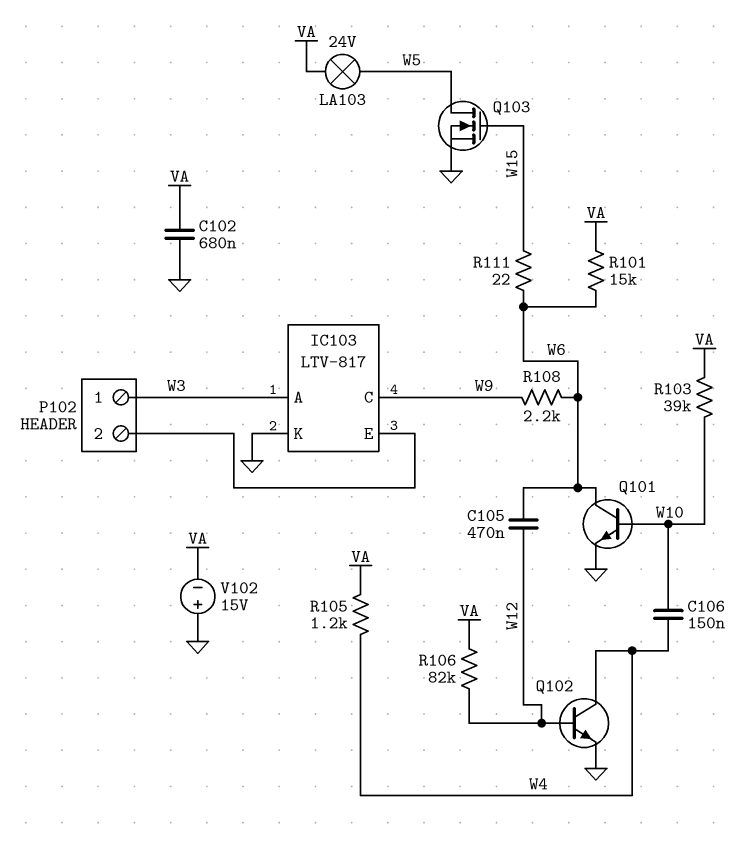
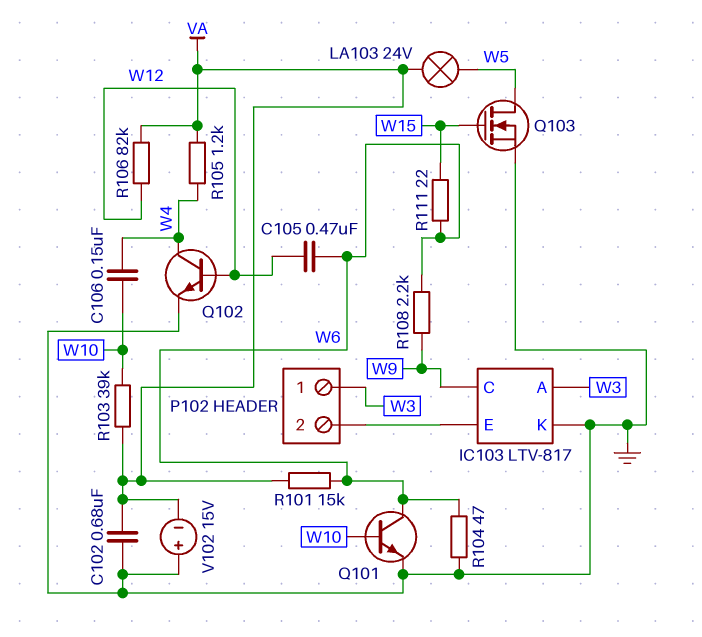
R104: none -> 47 (GND, W6)

